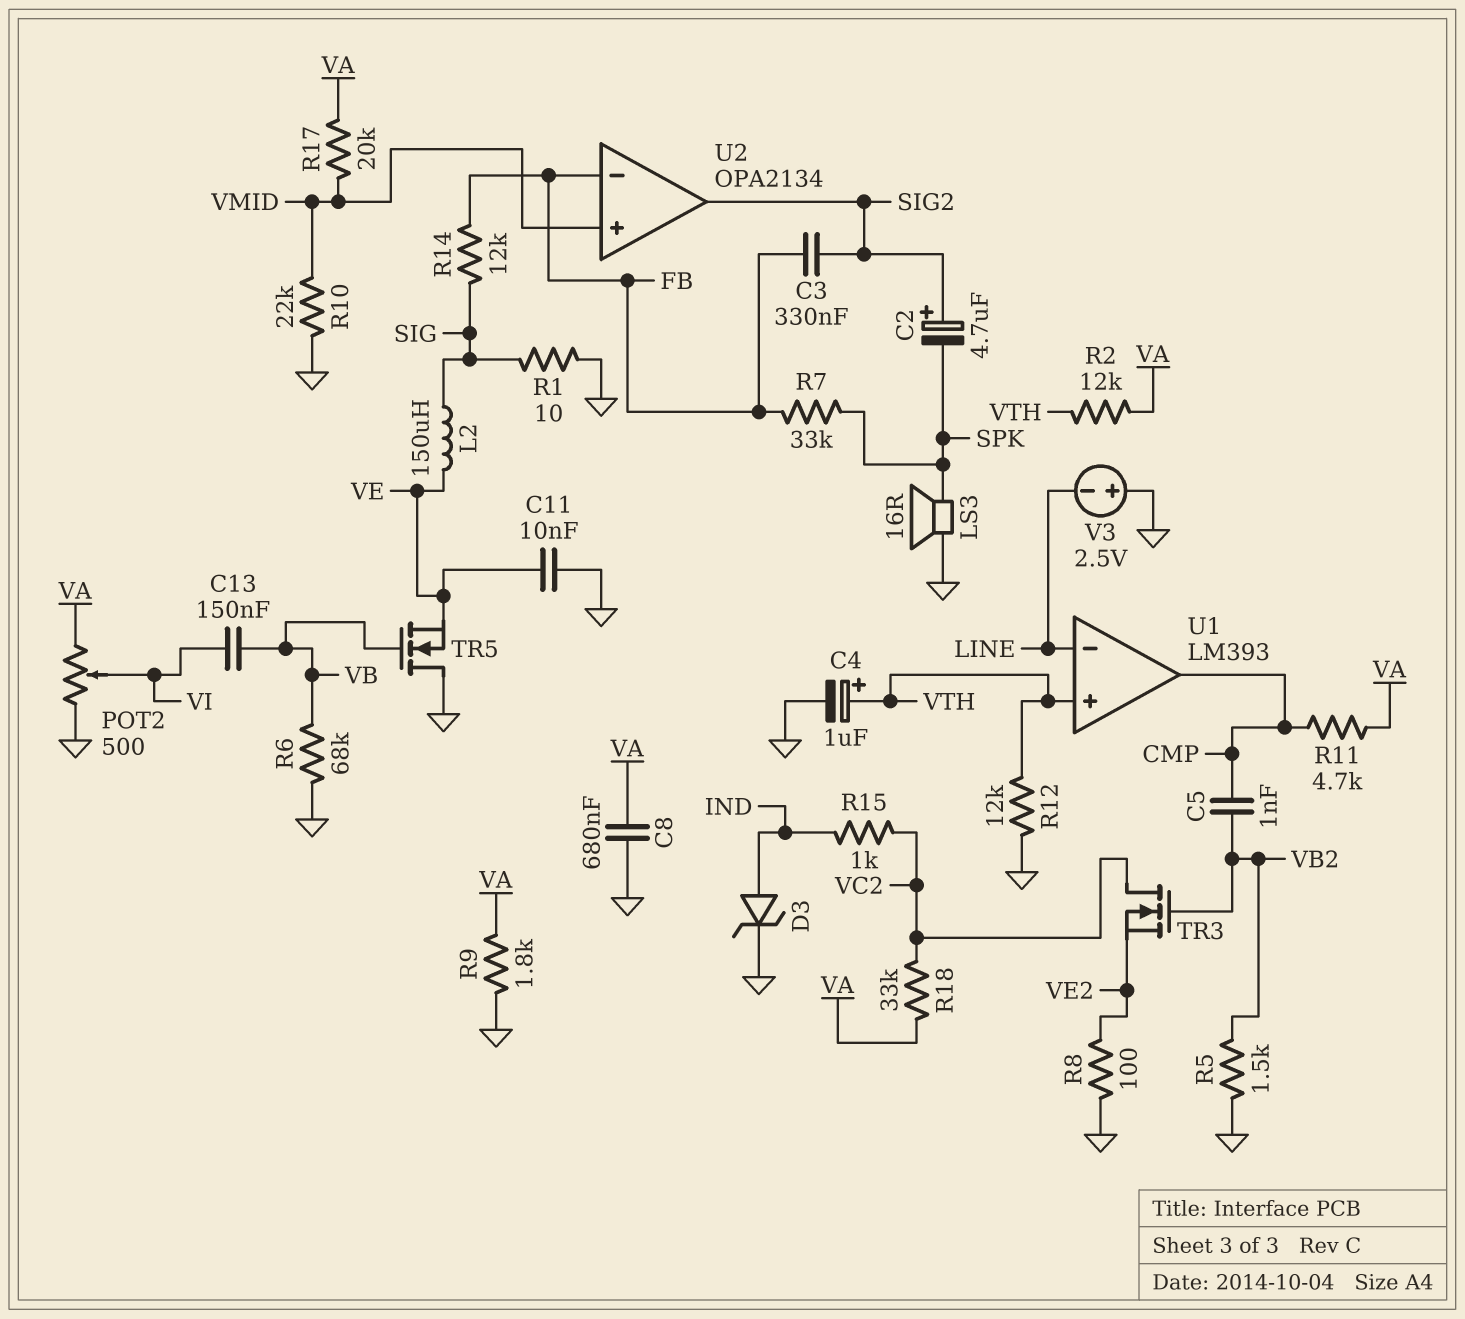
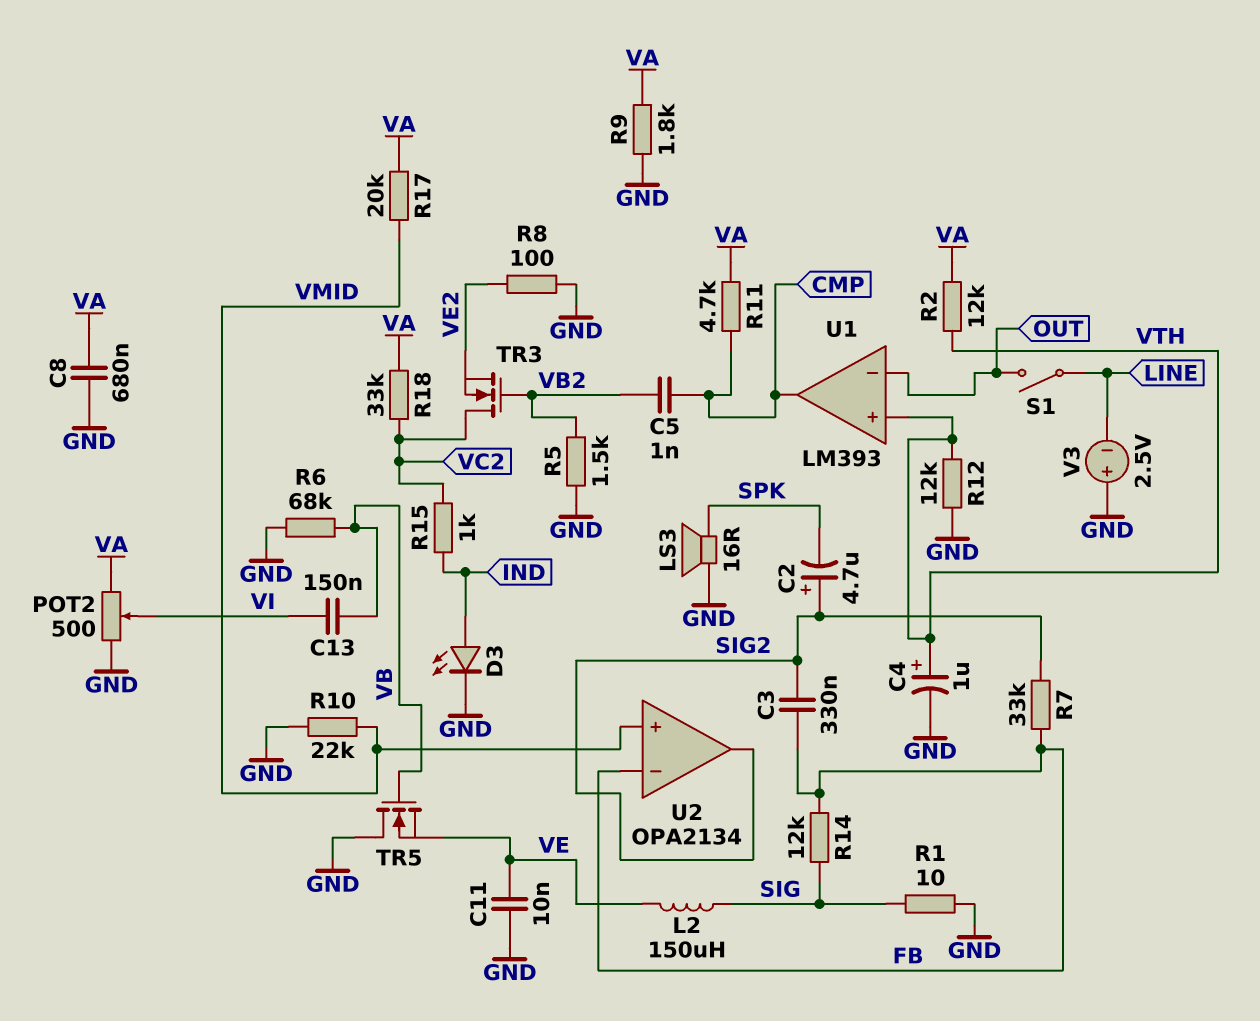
D3: zener (A IND, K GND) -> LED (A IND, K GND)
R7: 33k (FB, SPK) -> 33k (FB, SIG2)
S1: none -> switch (LINE, OUT)
U1 pin in-: LINE -> OUT

